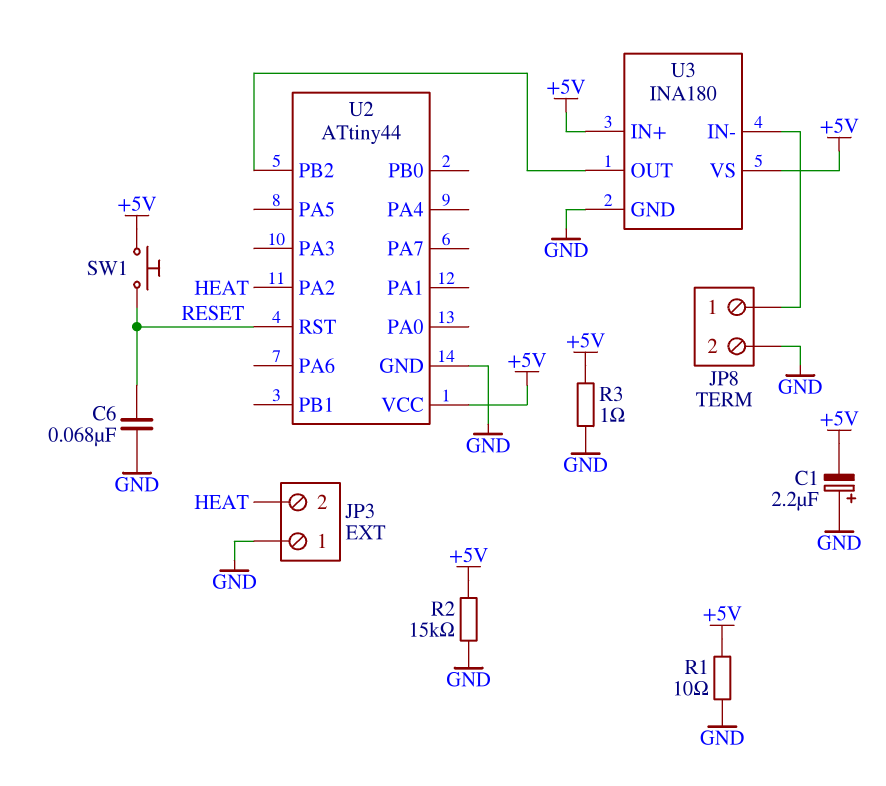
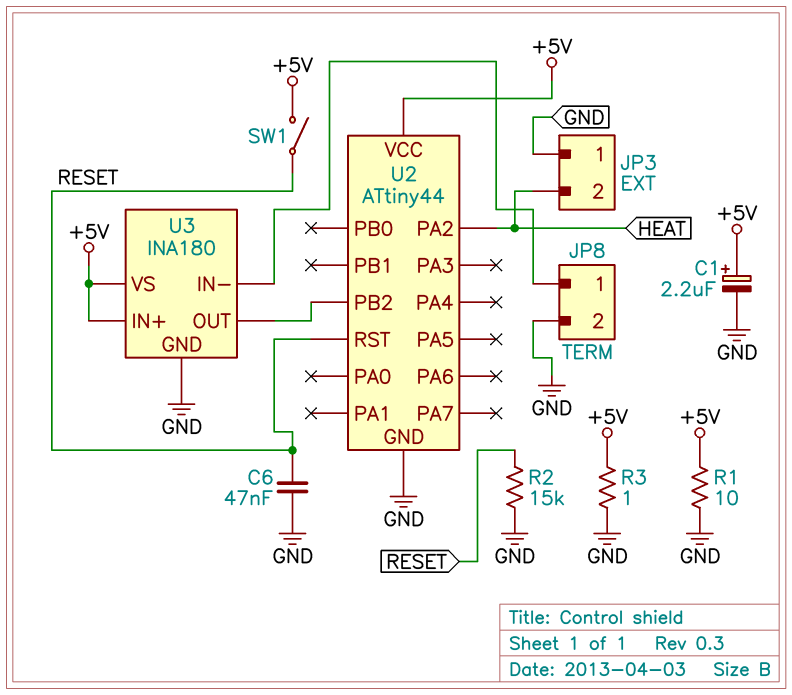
C1: 2.2uF (plus GND, minus +5V) -> 2.2uF (plus +5V, minus GND)
C6: 68nF (GND, RESET) -> 47nF (GND, RESET)
R2: 15k (+5V, GND) -> 15k (GND, RESET)
SW1: button (+5V, RESET) -> switch (+5V, RESET)

